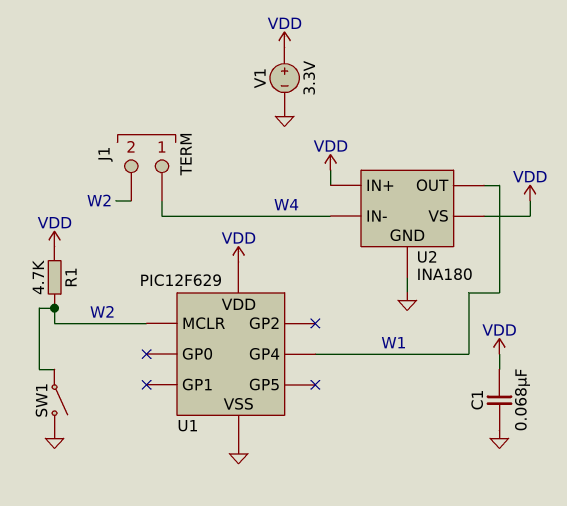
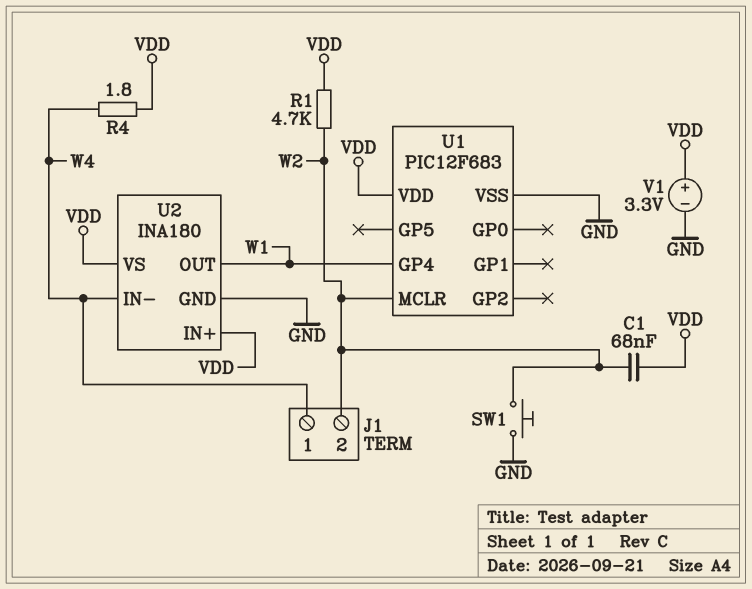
C1: 68nF (GND, VDD) -> 68nF (VDD, W2)
R4: none -> 1.8 (VDD, W4)
SW1: switch (GND, W2) -> button (GND, W2)
U1: PIC12F629 -> PIC12F683

